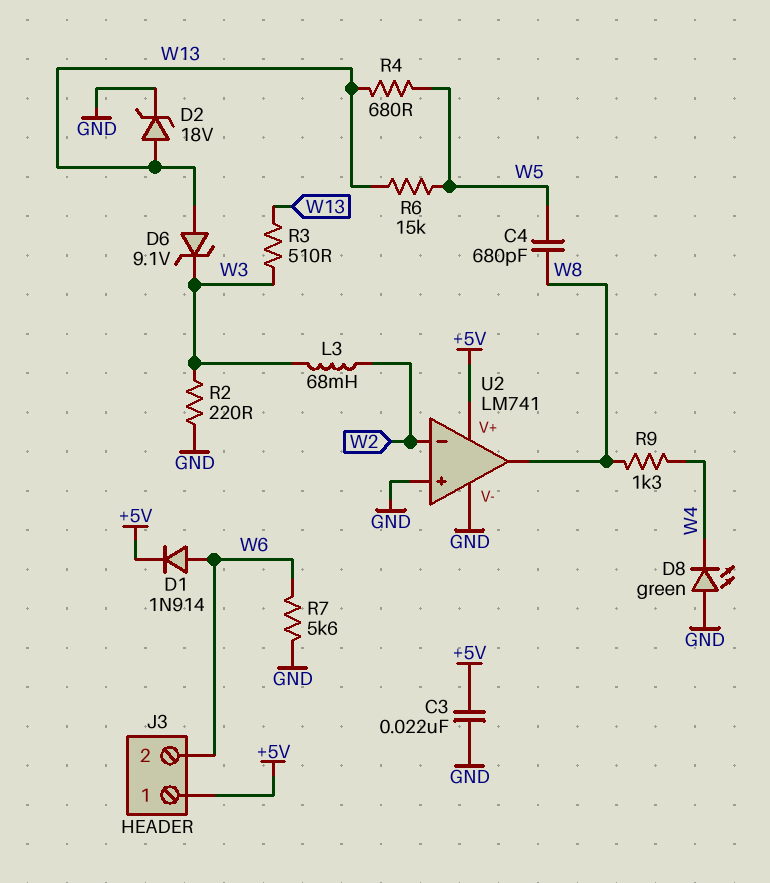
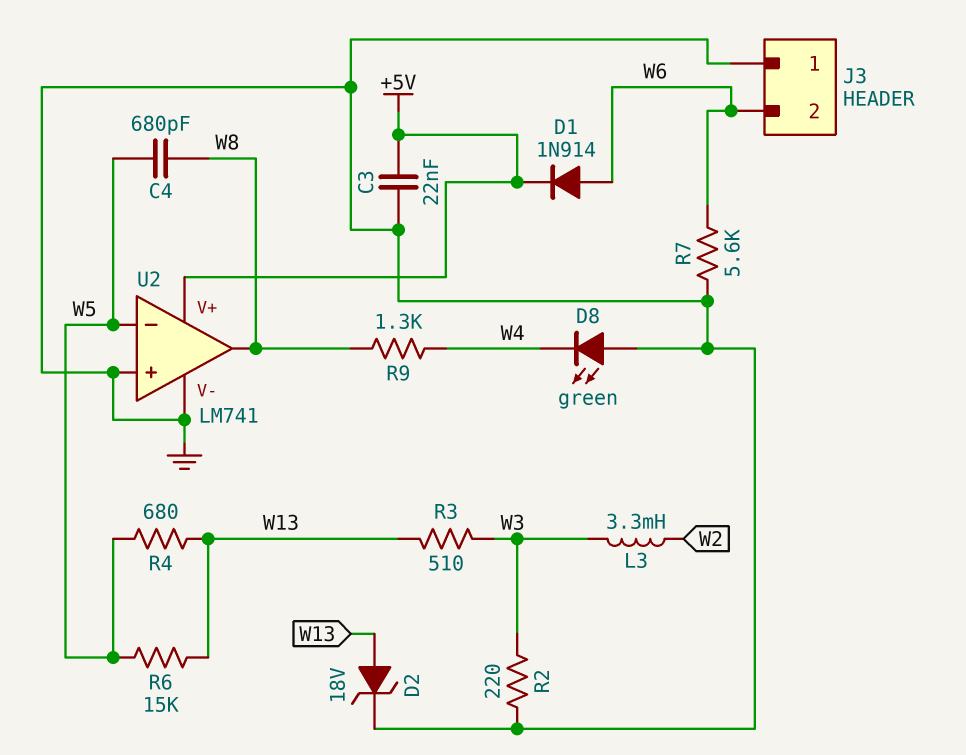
D6: zener 9.1V (A W13, K W3) -> none
J3 pin 1: +5V -> GND
L3: 68mH (W2, W3) -> 3.3mH (W2, W3)
U2 pin in-: W2 -> W5

